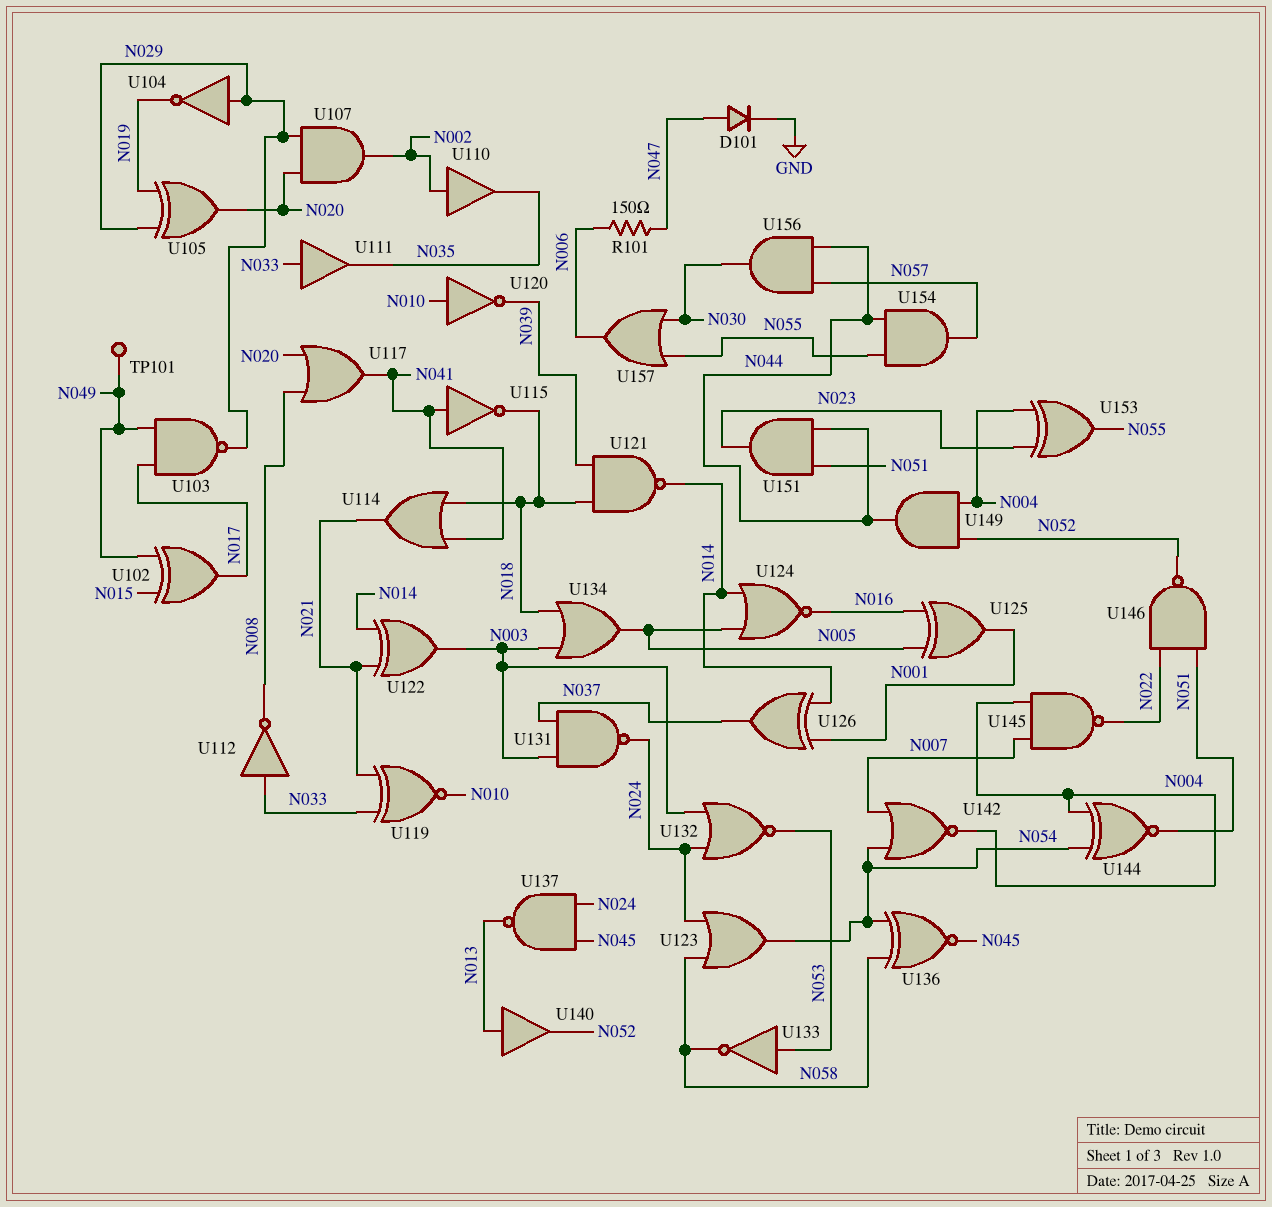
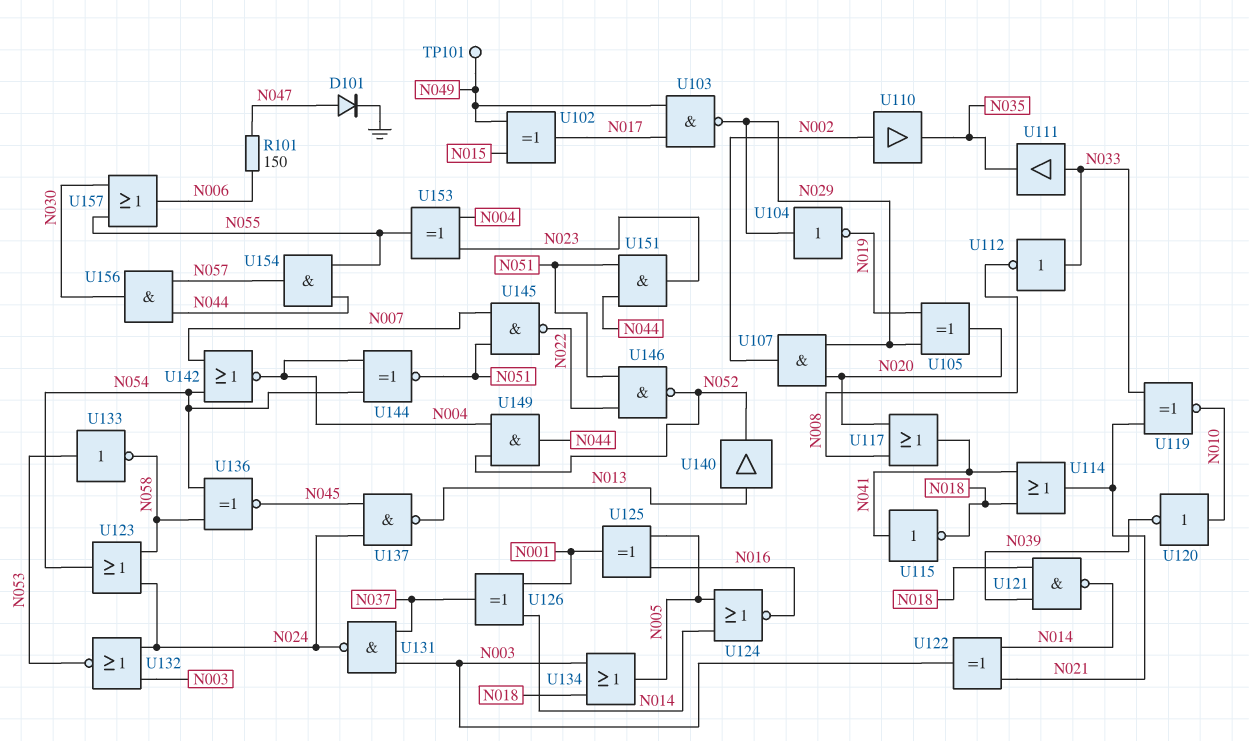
U145: NAND (in N004, in N007, out N022) -> NAND (in N007, in N051, out N022)

